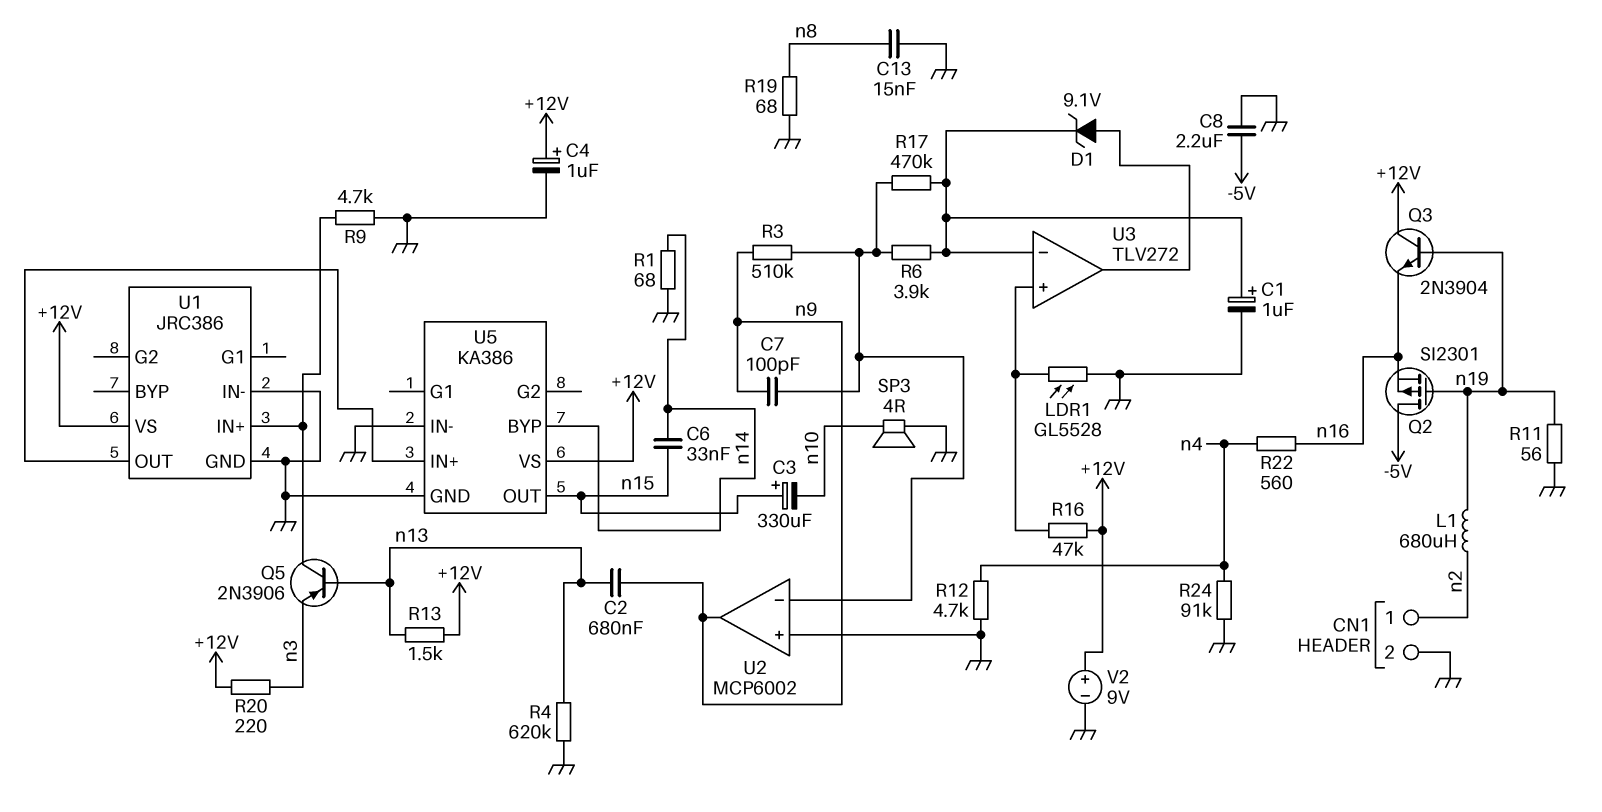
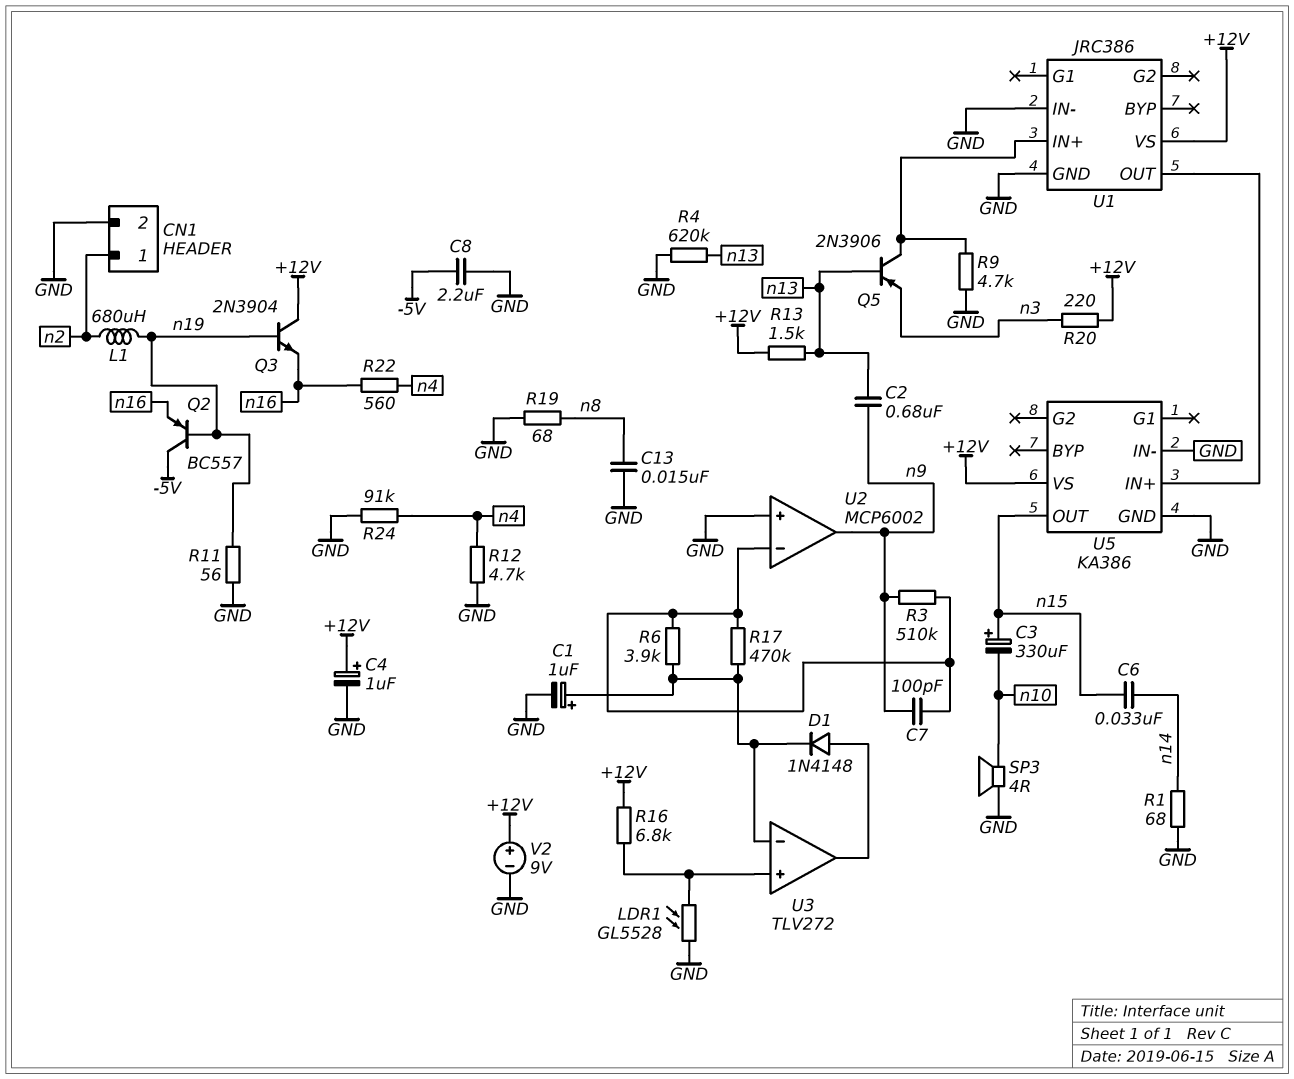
D1: zener 9.1V (A U3/out, K U3/in-) -> diode 1N4148 (A U3/out, K U3/in-)
Q2: PMOS SI2301 (G n19, D -5V, S n16) -> PNP BC557 (B n19, C -5V, E n16)
R16: 47k (+12V, U3/in+) -> 6.8k (+12V, U3/in+)
U5 pin BYP: n14 -> none

